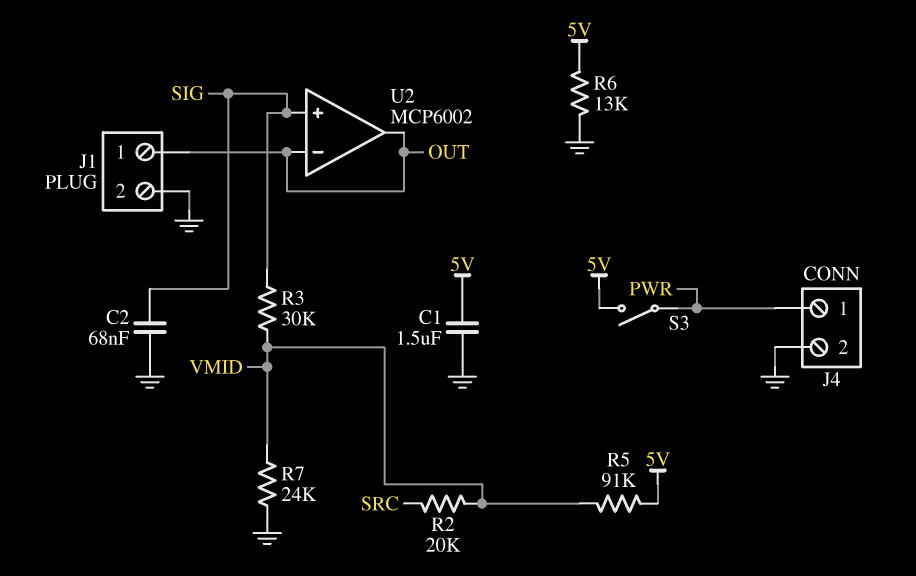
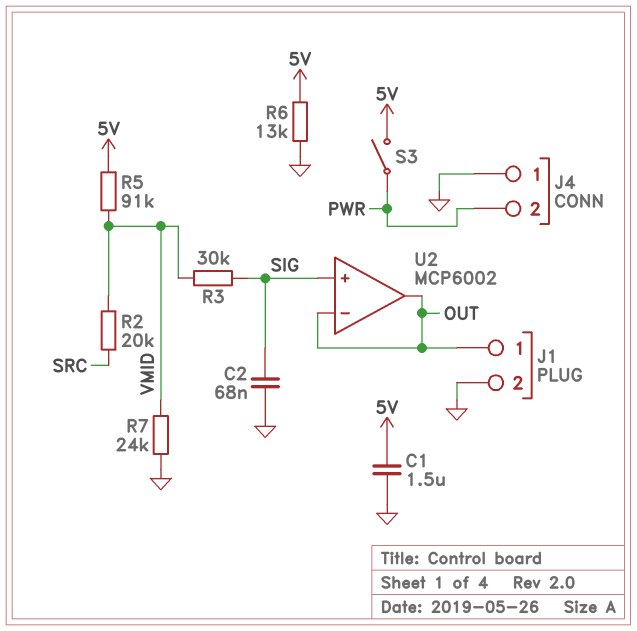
J4 pin 1: PWR -> GND
J4 pin 2: GND -> PWR

